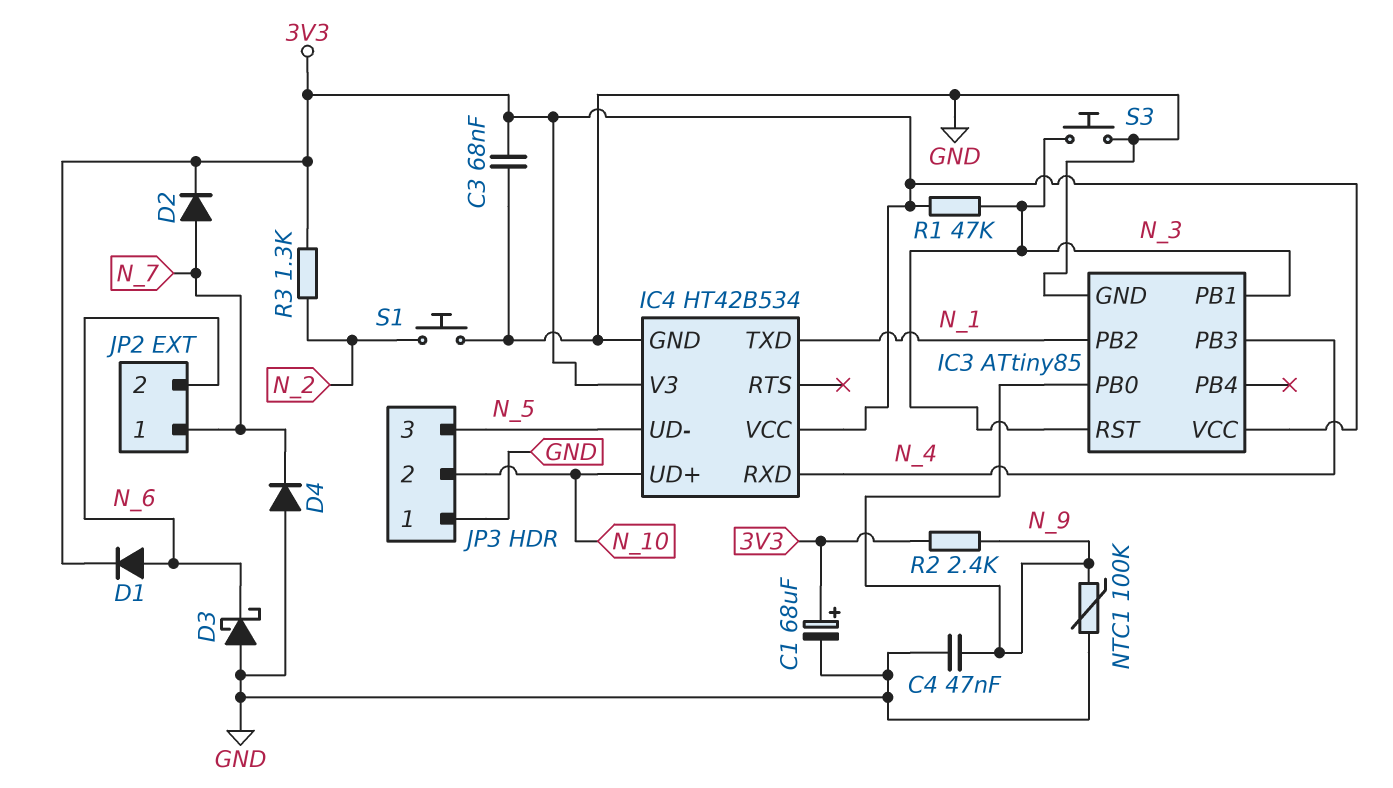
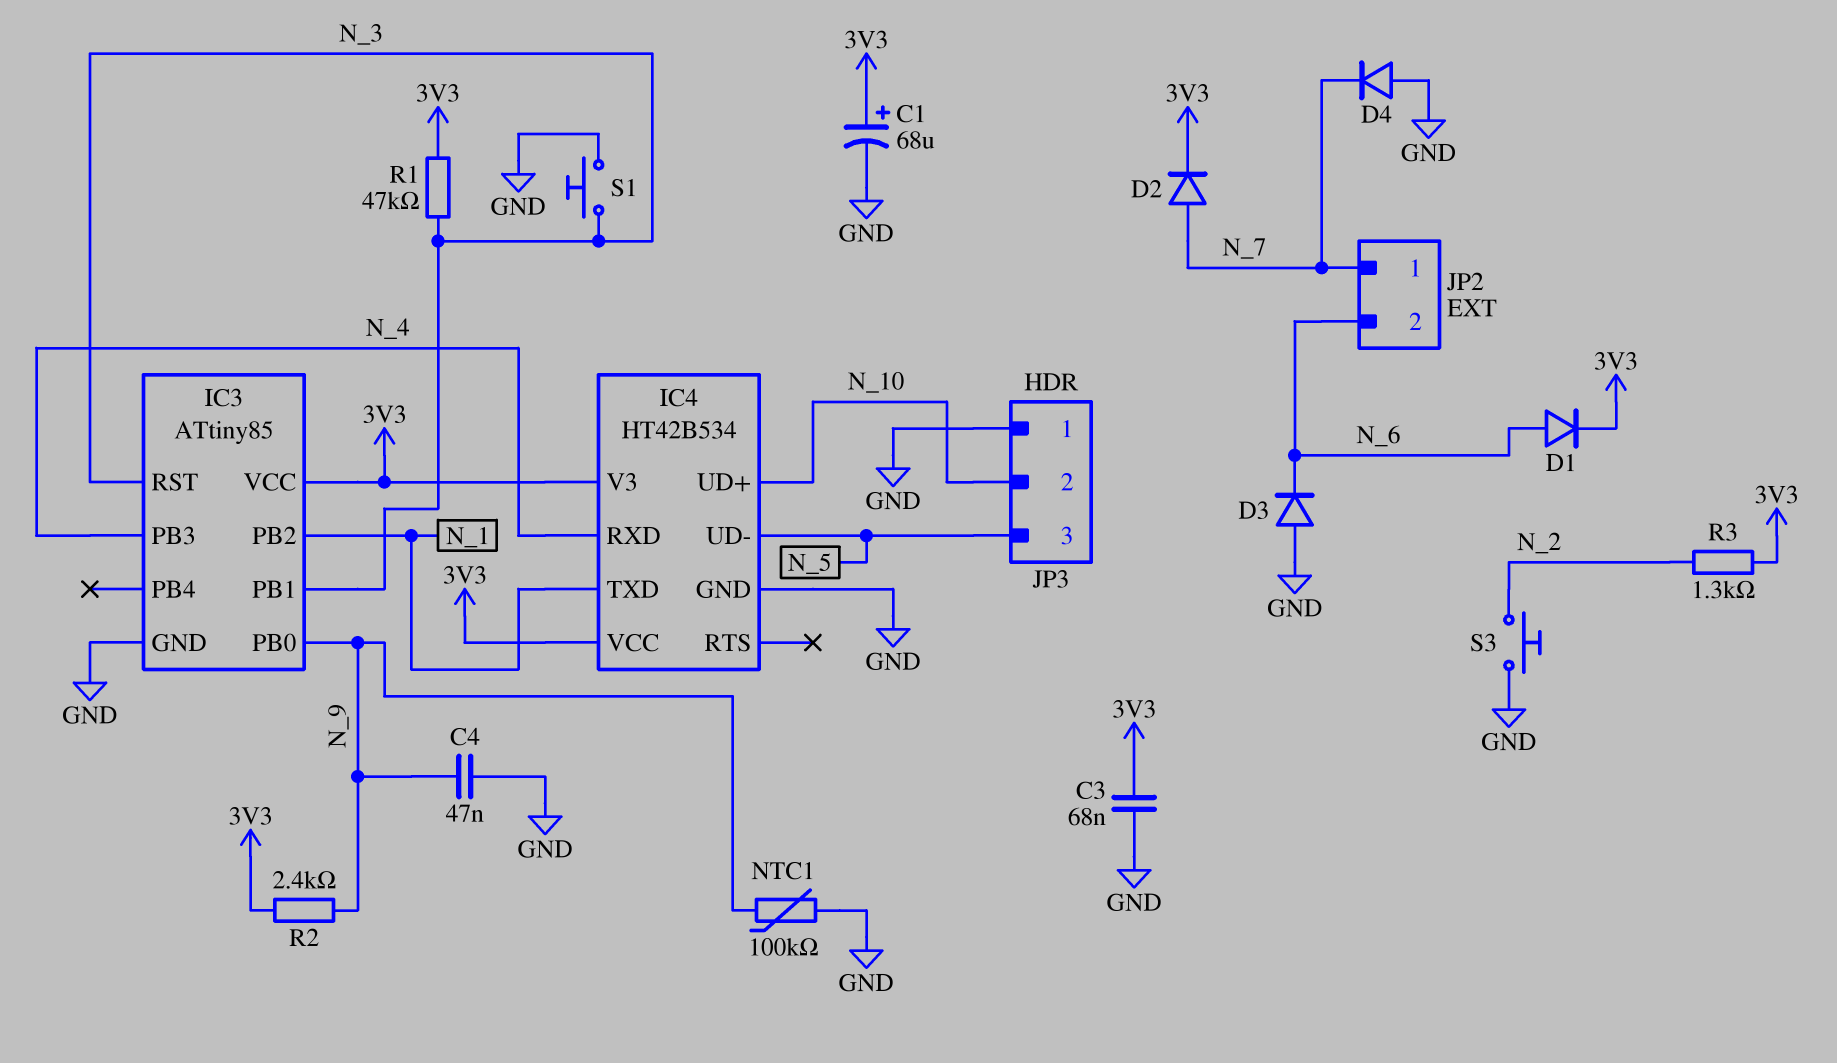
D3: schottky (A GND, K N_6) -> diode (A GND, K N_6)
S1: button (GND, N_2) -> button (GND, N_3)
S3: button (GND, N_3) -> button (GND, N_2)

